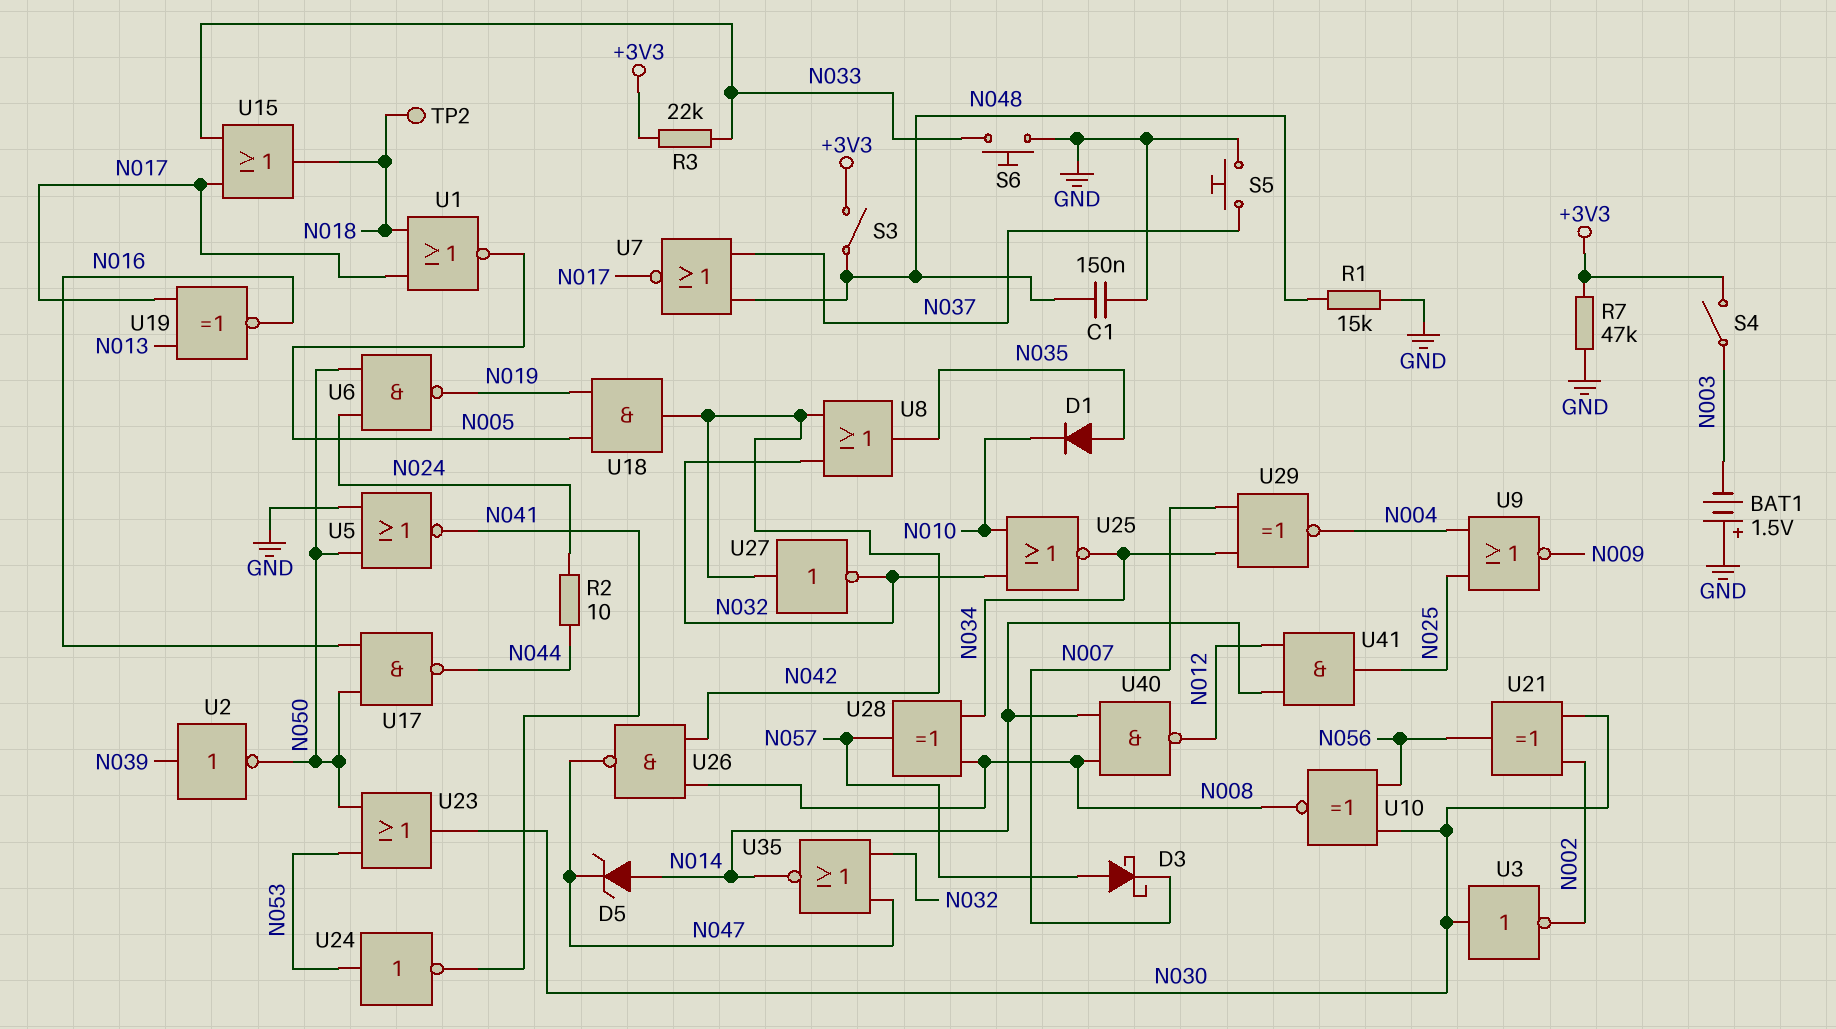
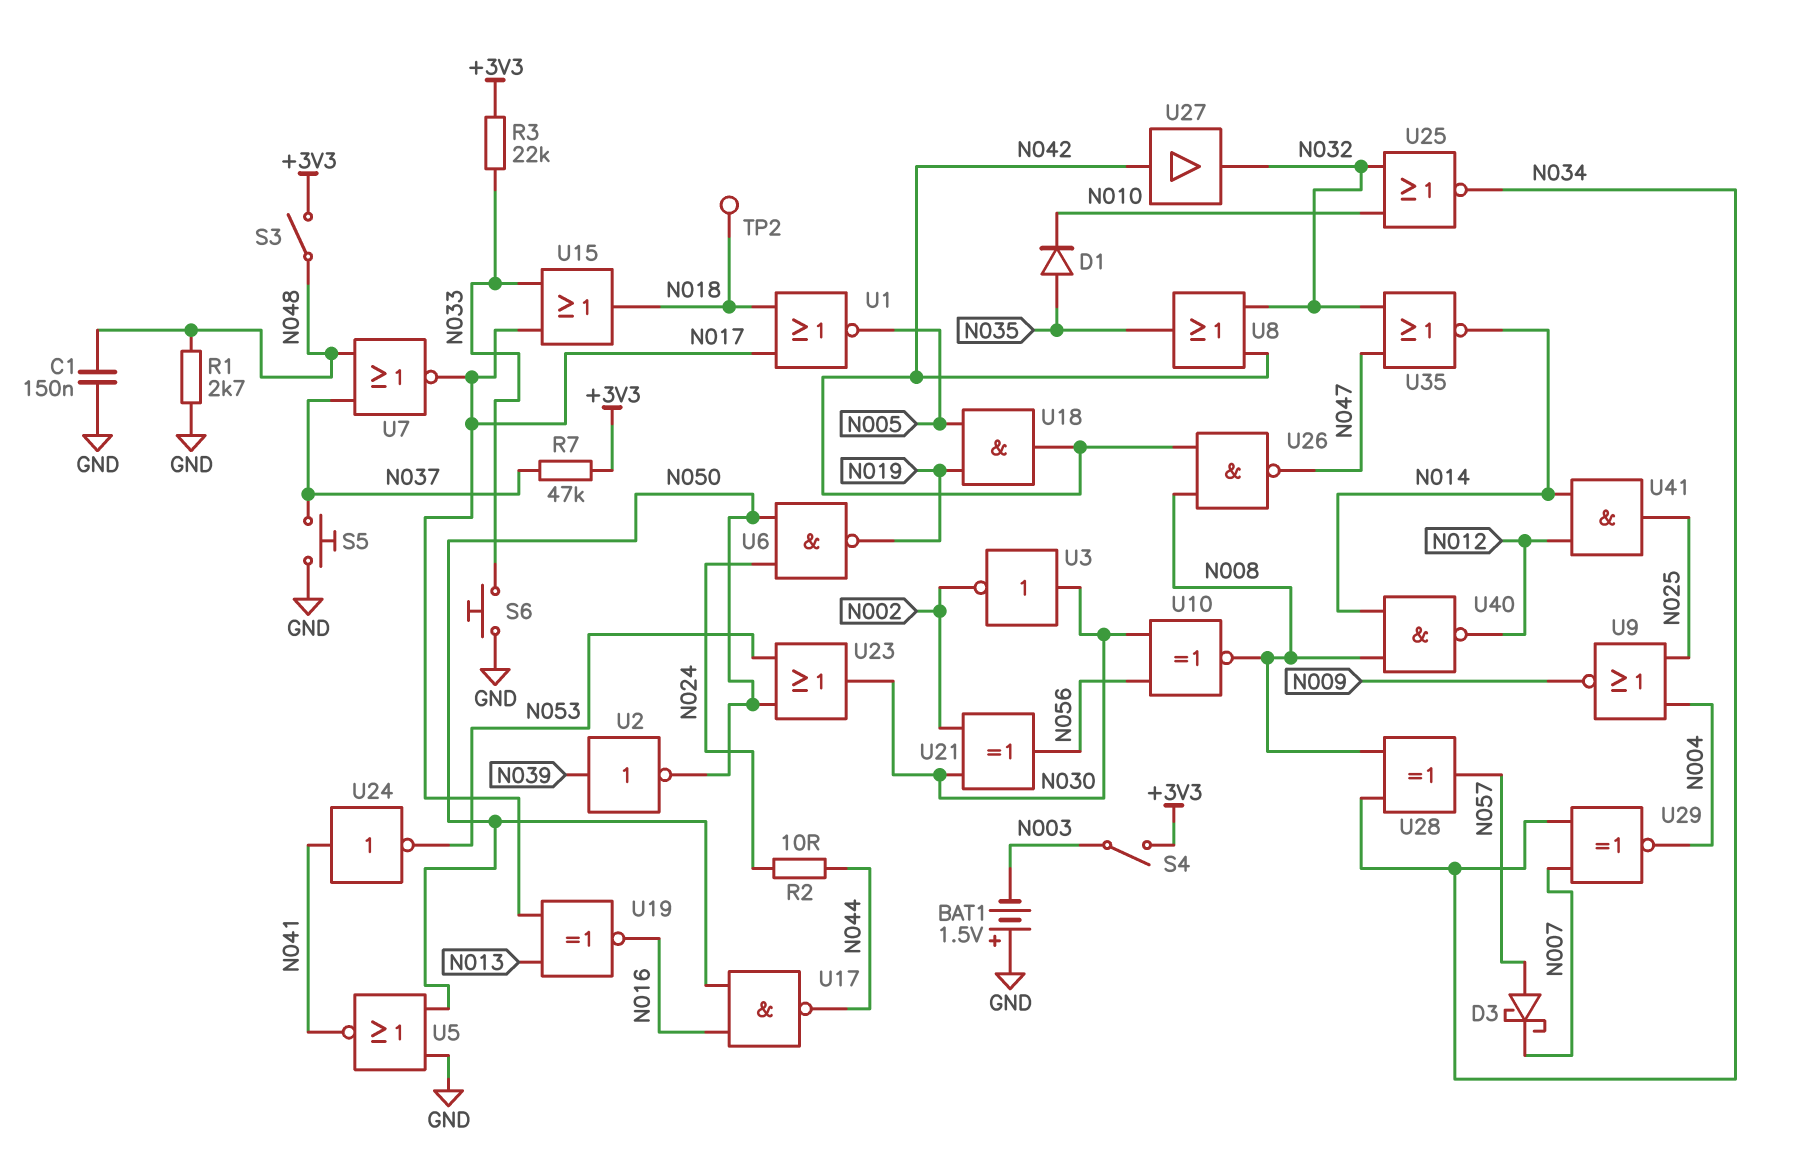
D5: zener (A N014, K N047) -> none
R1: 15k (GND, N048) -> 2.7k (GND, N048)
R7: 47k (+3V3, GND) -> 47k (+3V3, N037)
U24: NOT (in N053, out N041) -> NOT (in N041, out N053)
U27: NOT (in N042, out N032) -> buffer (in N042, out N032)

